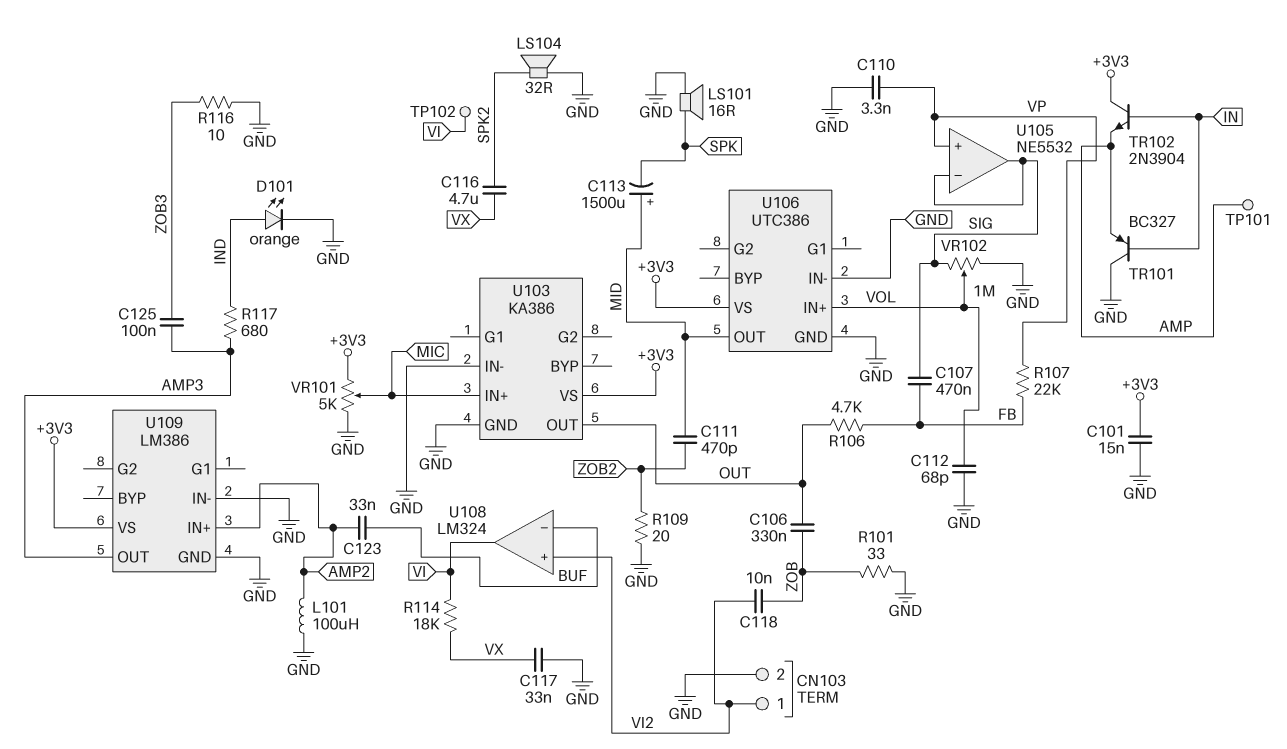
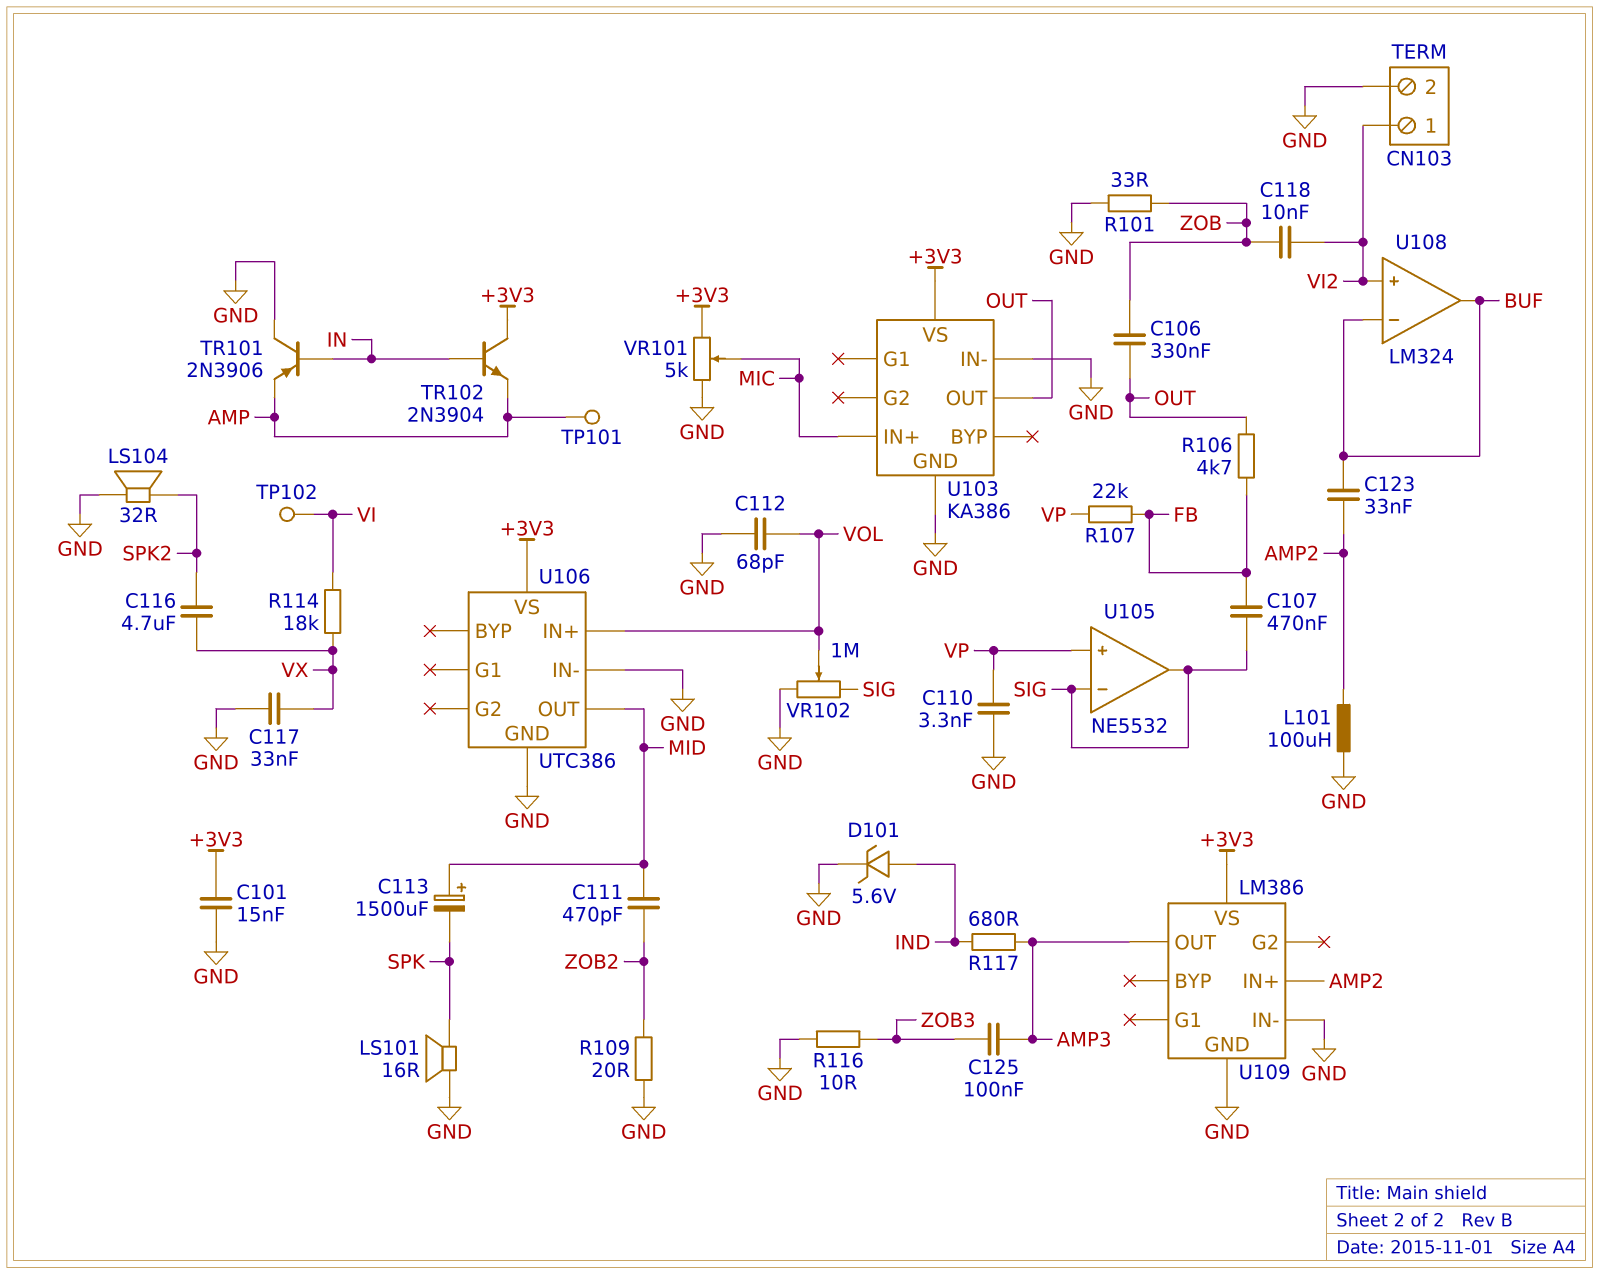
D101: LED orange (A IND, K GND) -> zener 5.6V (A IND, K GND)
TR101: PNP BC327 (B IN, C GND, E AMP) -> PNP 2N3906 (B IN, C GND, E AMP)
U108 pin out: VI -> BUF

